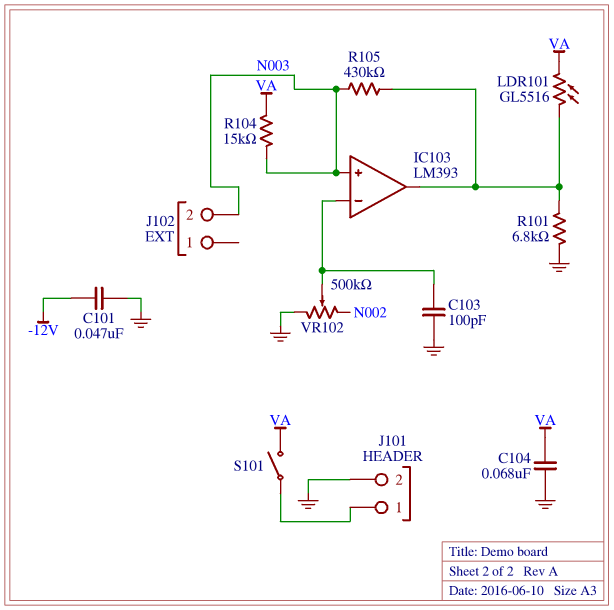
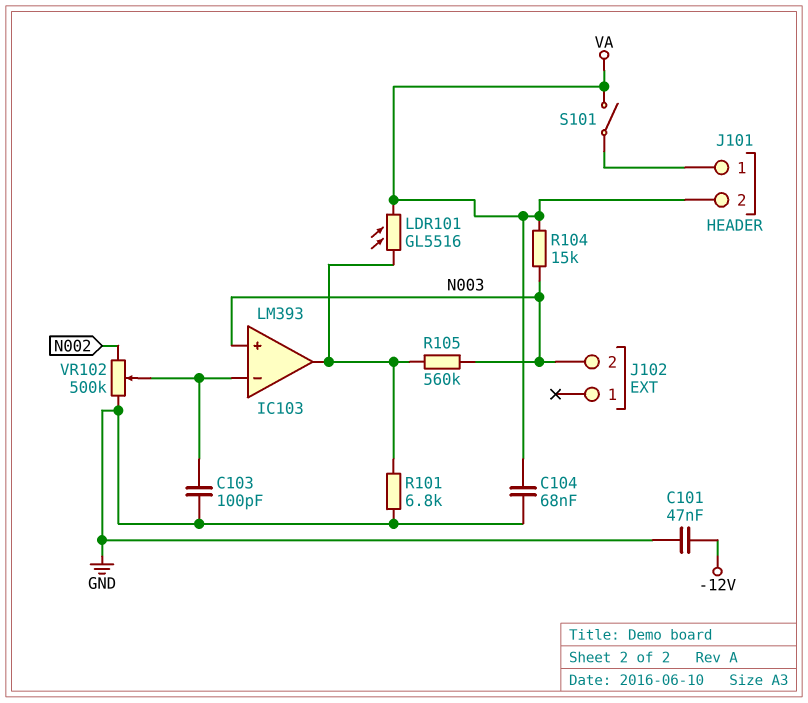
J101 pin 2: GND -> VA
R105: 430k (IC103/out, N003) -> 560k (IC103/out, N003)

